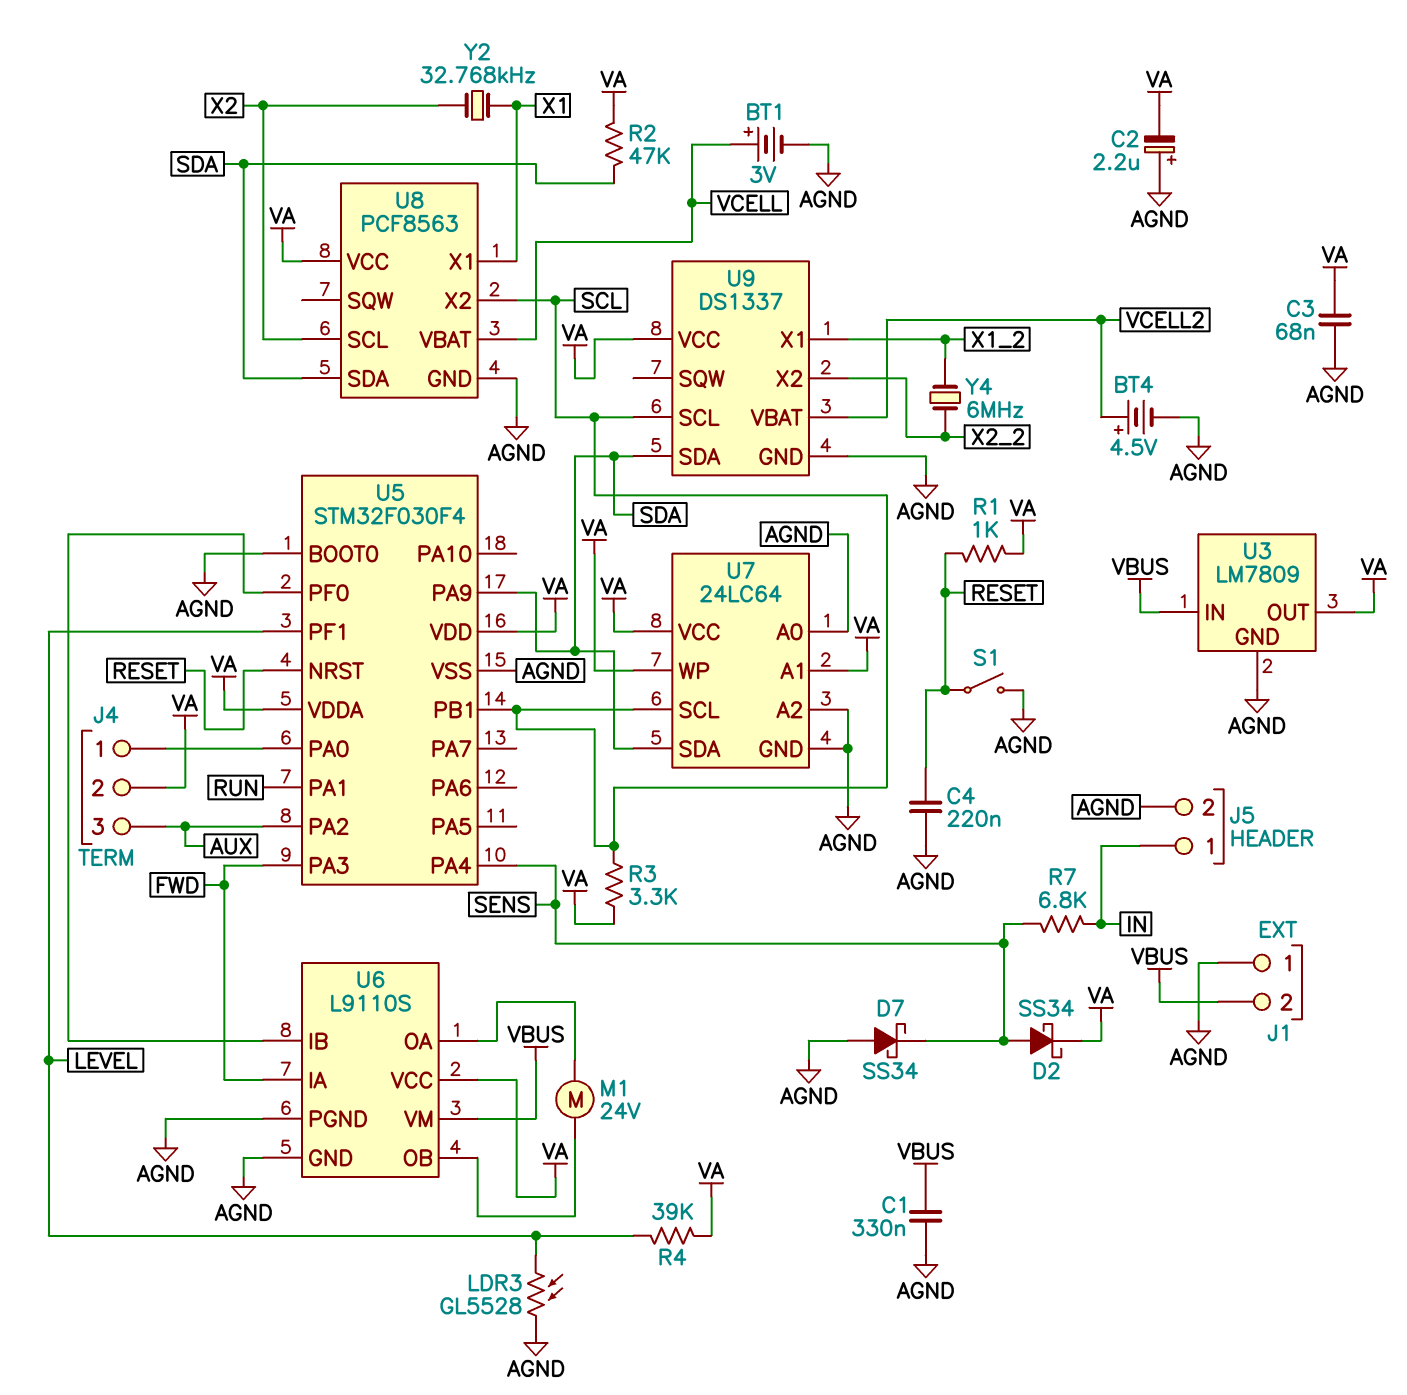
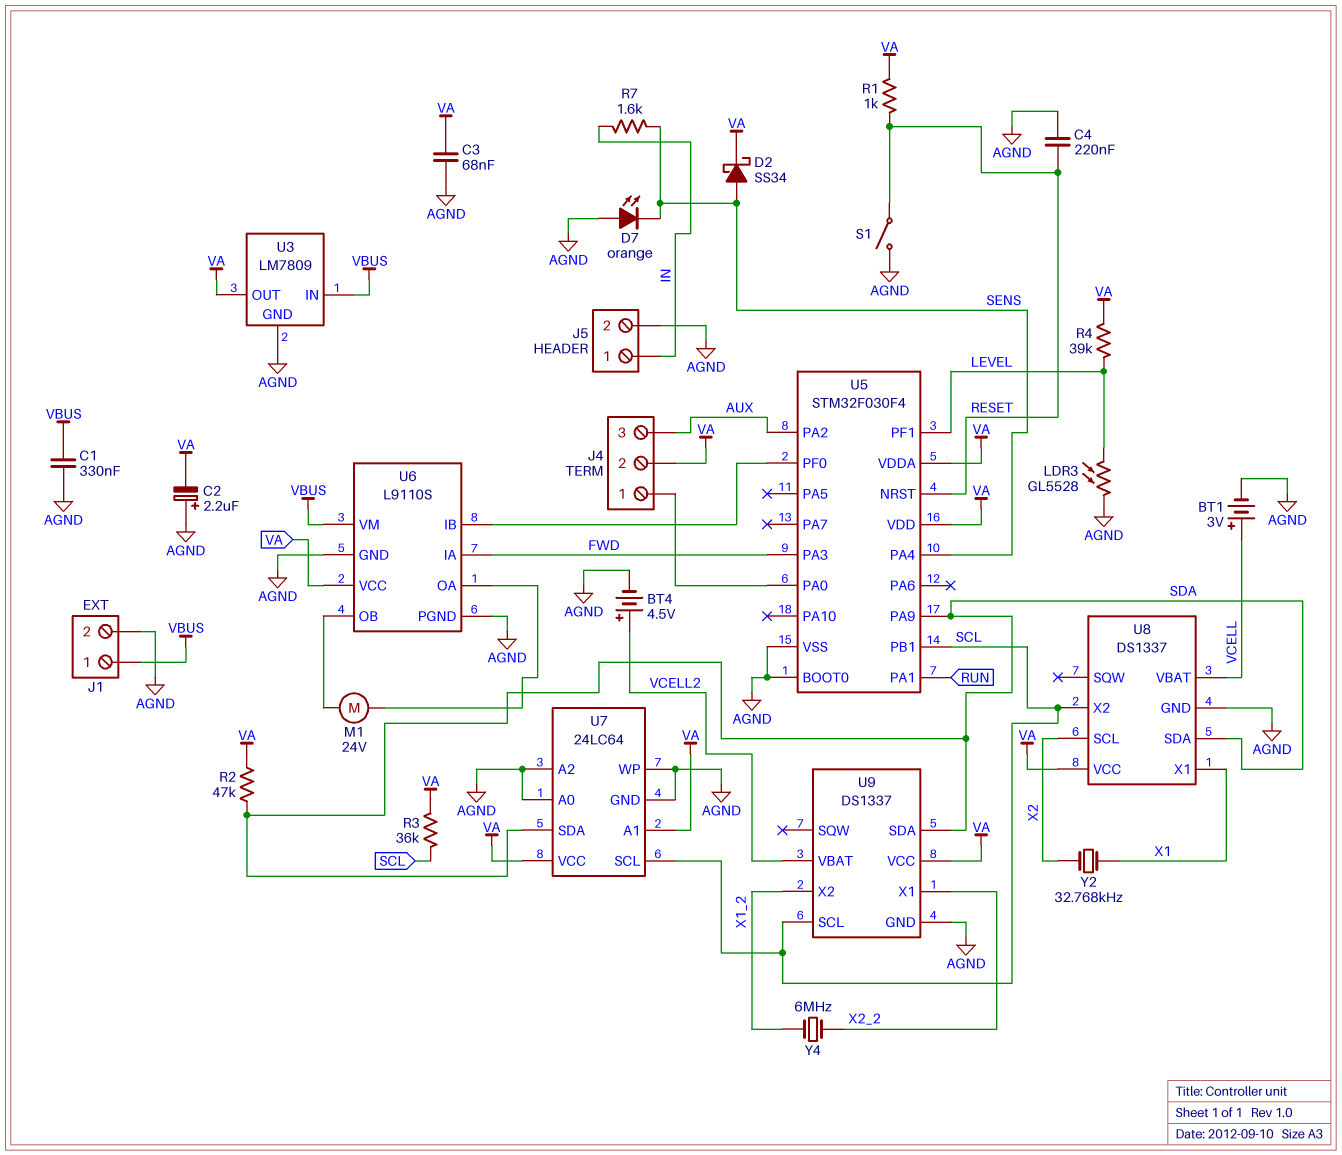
D7: schottky SS34 (A AGND, K SENS) -> LED orange (A AGND, K SENS)
J1 pin 1: AGND -> VBUS
J1 pin 2: VBUS -> AGND
R3: 3.3k (SCL, VA) -> 36k (SCL, VA)
R7: 6.8k (IN, SENS) -> 1.6k (IN, SENS)
U7 pin WP: VA -> AGND
U8: PCF8563 -> DS1337
U9 pin X1: X1_2 -> X2_2
U9 pin X2: X2_2 -> X1_2

